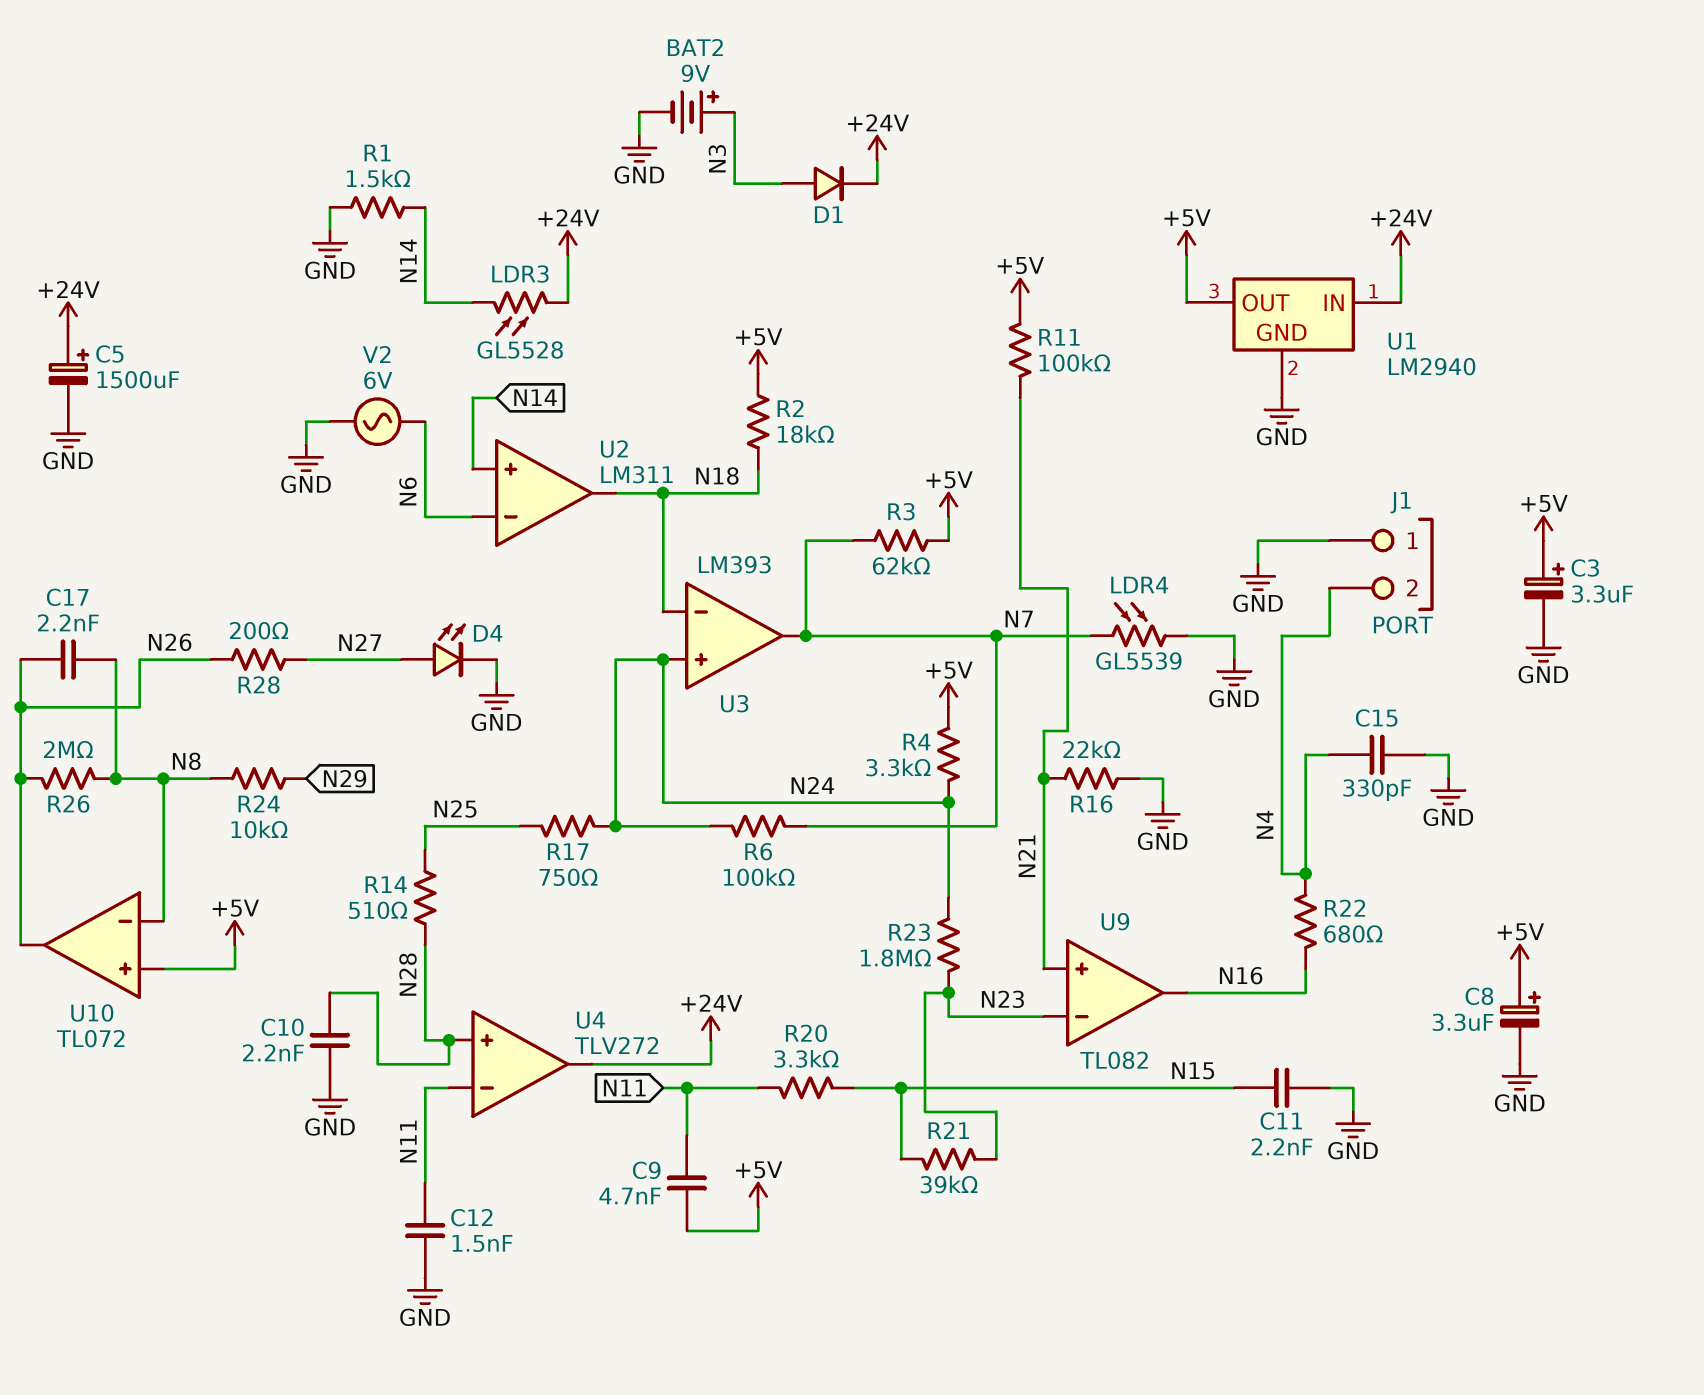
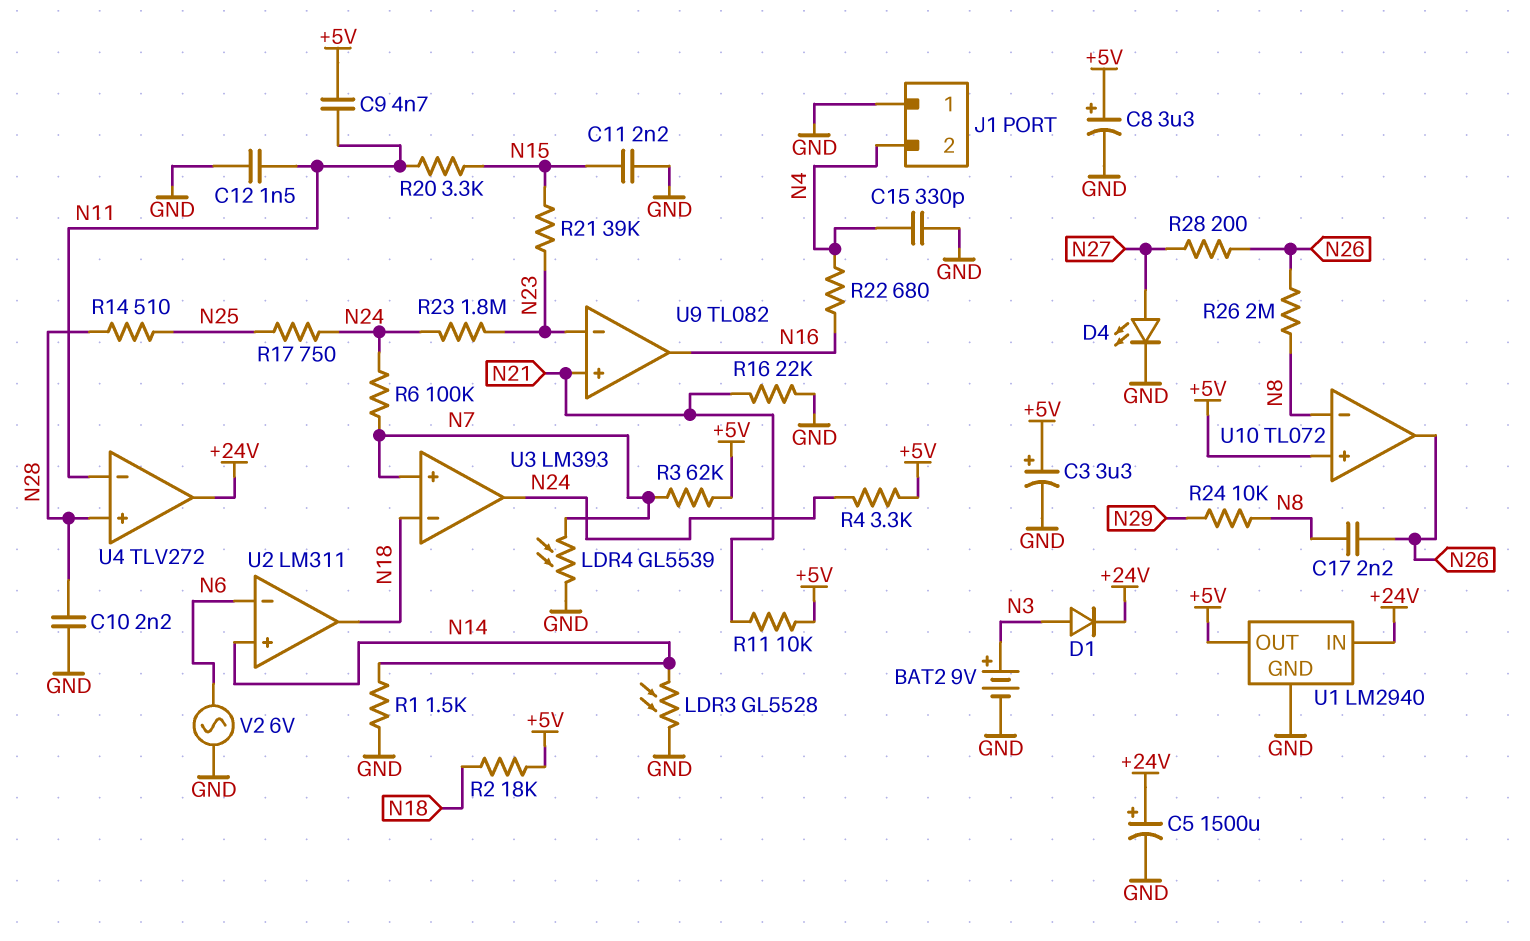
LDR3: GL5528 (+24V, N14) -> GL5528 (GND, N14)
R11: 100k (+5V, N21) -> 10k (+5V, N21)
U3 pin in+: N24 -> N7
U3 pin out: N7 -> N24

